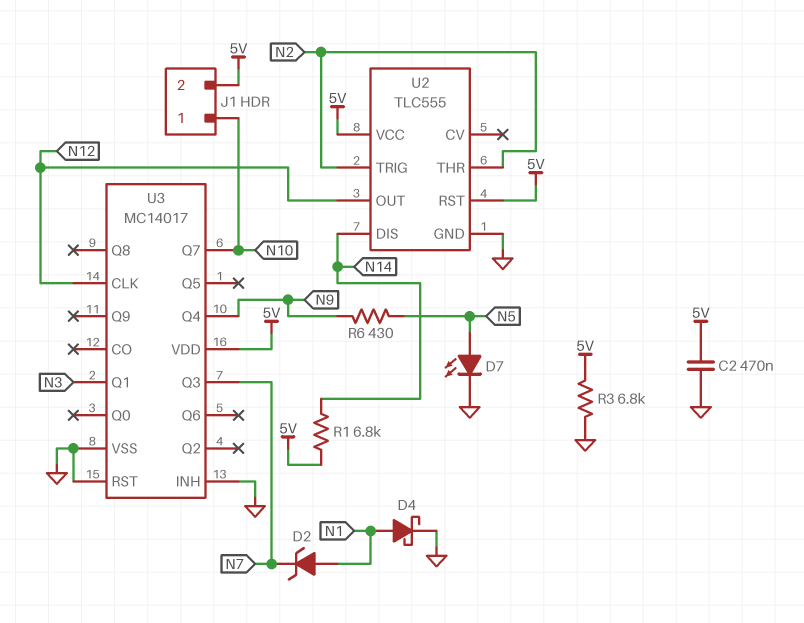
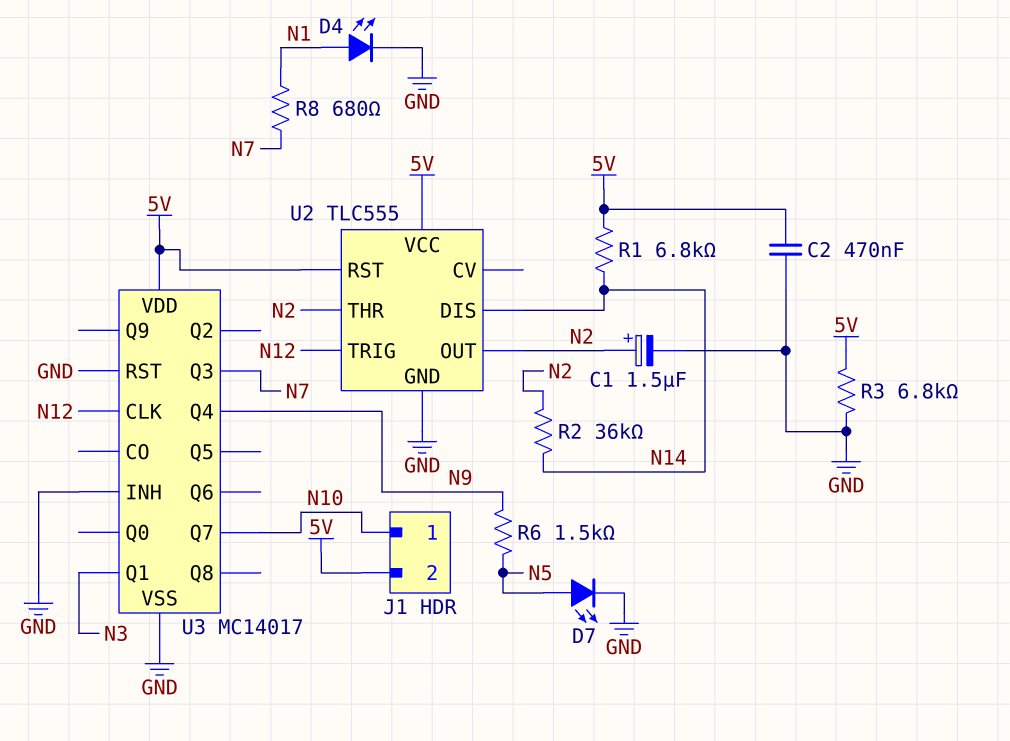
C1: none -> 1.5uF (plus N2, minus GND)
D2: zener (A N1, K N7) -> none
D4: schottky (A N1, K GND) -> LED (A N1, K GND)
R2: none -> 36k (N2, N14)
R6: 430 (N5, N9) -> 1.5k (N5, N9)
R8: none -> 680 (N1, N7)
U2 pin OUT: N12 -> N2
U2 pin TRIG: N2 -> N12

